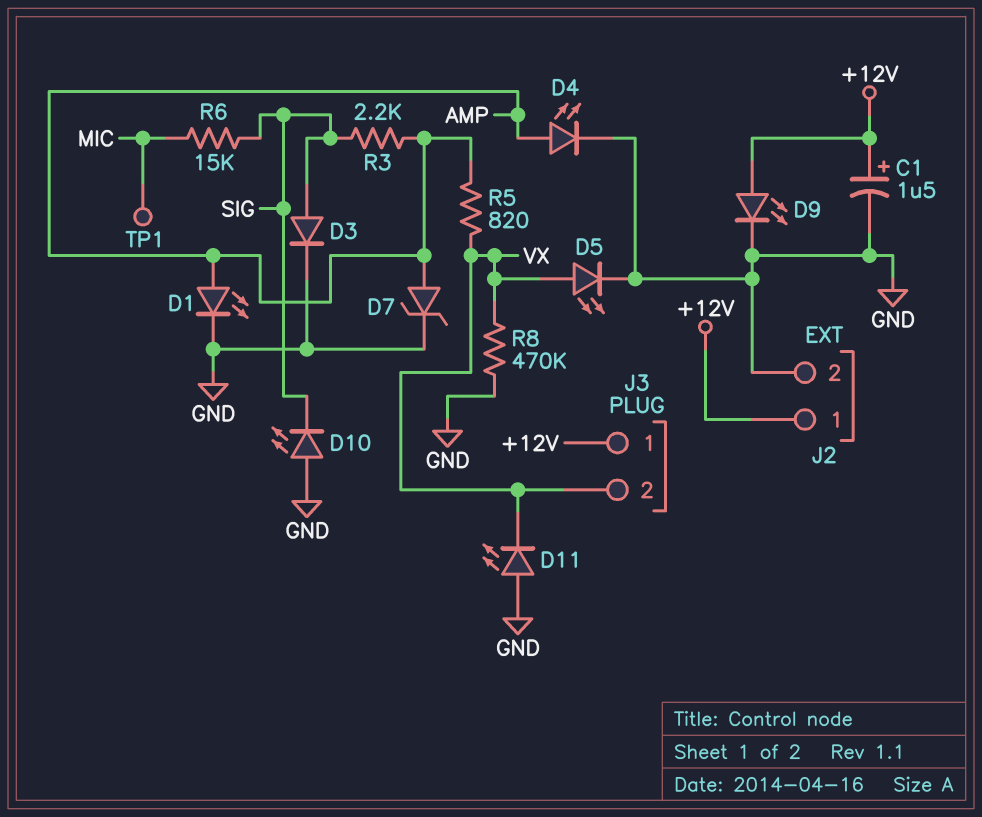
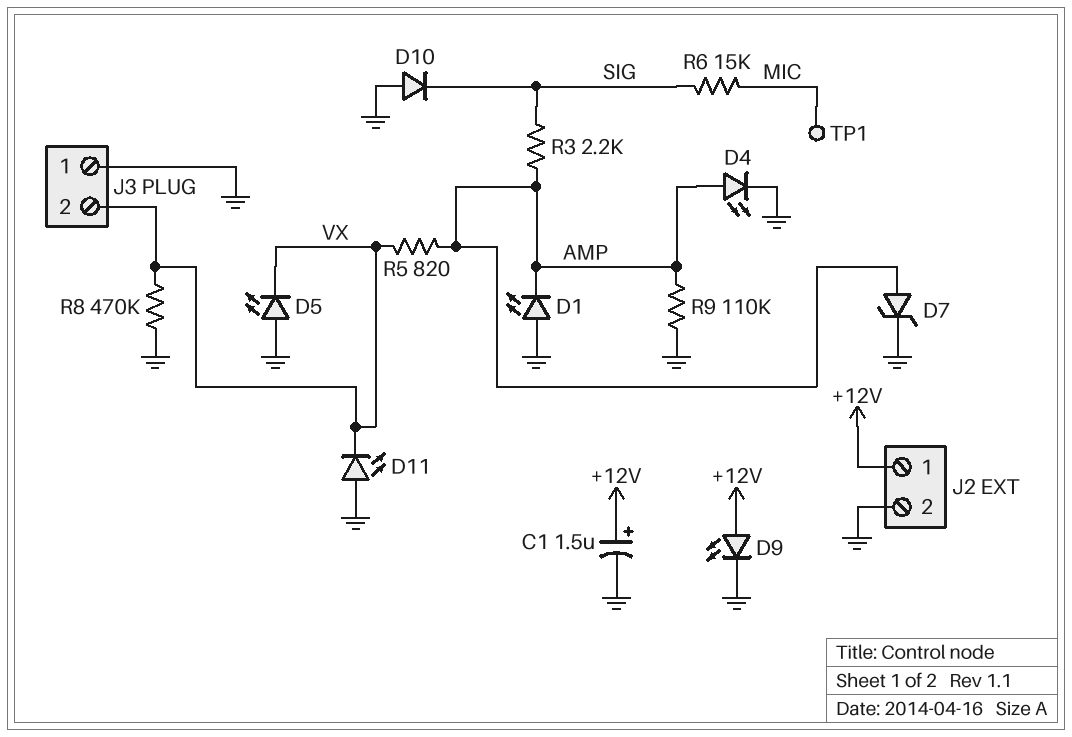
D1: LED (A AMP, K GND) -> LED (A GND, K AMP)
D3: diode (A SIG, K GND) -> none
D5: LED (A VX, K GND) -> LED (A GND, K VX)
D10: LED (A GND, K SIG) -> diode (A GND, K SIG)
J3 pin 1: +12V -> GND
R9: none -> 110k (AMP, GND)

